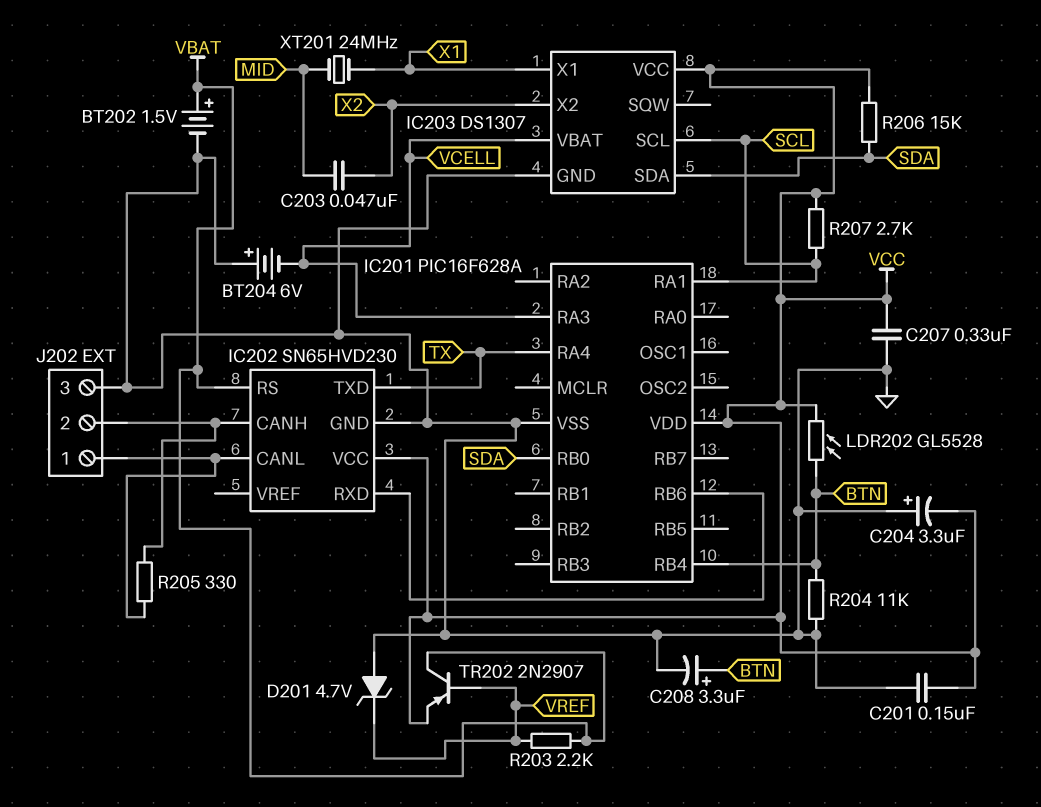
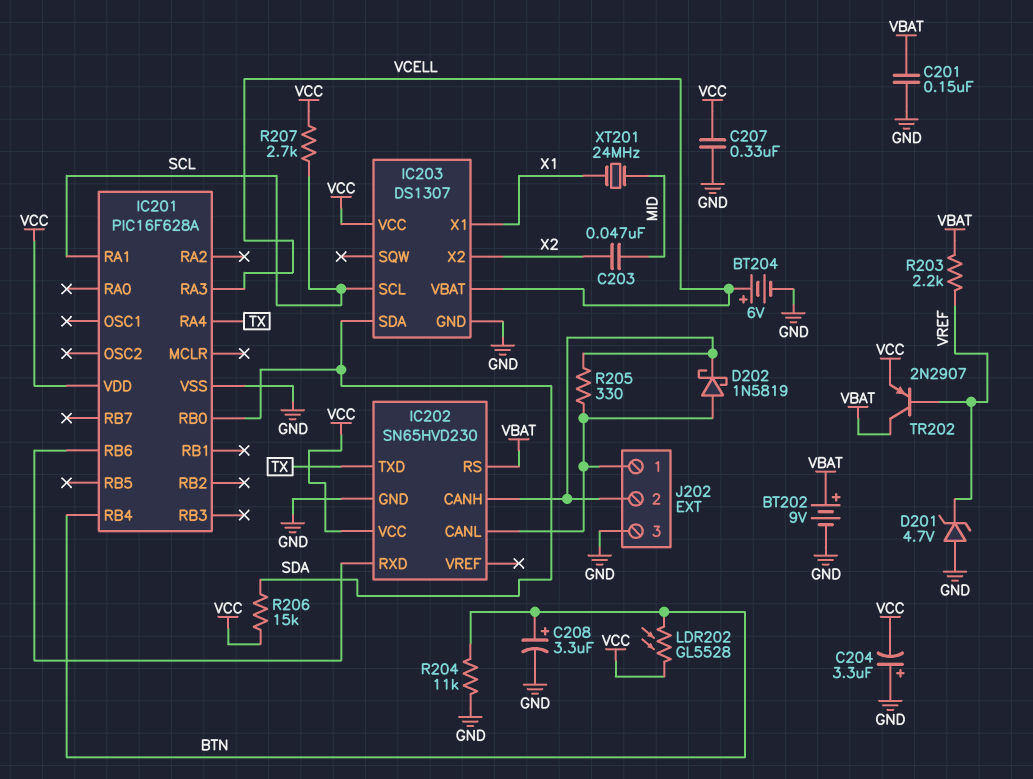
BT202: 1.5V (plus VBAT, minus GND) -> 9V (plus VBAT, minus GND)
BT204: 6V (plus GND, minus VCELL) -> 6V (plus VCELL, minus GND)
C201: 150nF (GND, VCC) -> 150nF (GND, VBAT)
D202: none -> schottky 1N5819 (A IC202/CANL, K IC202/CANH)

